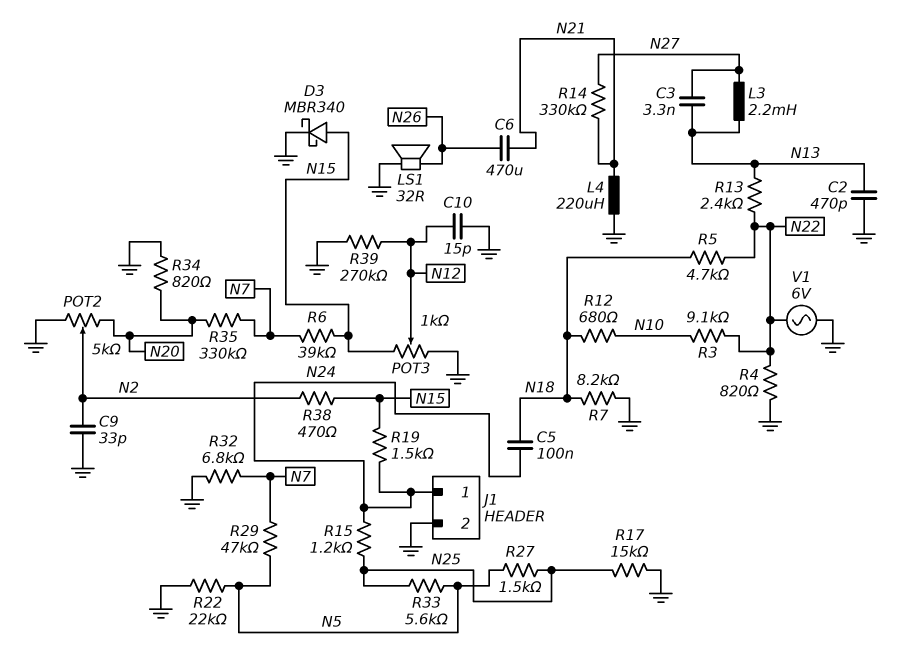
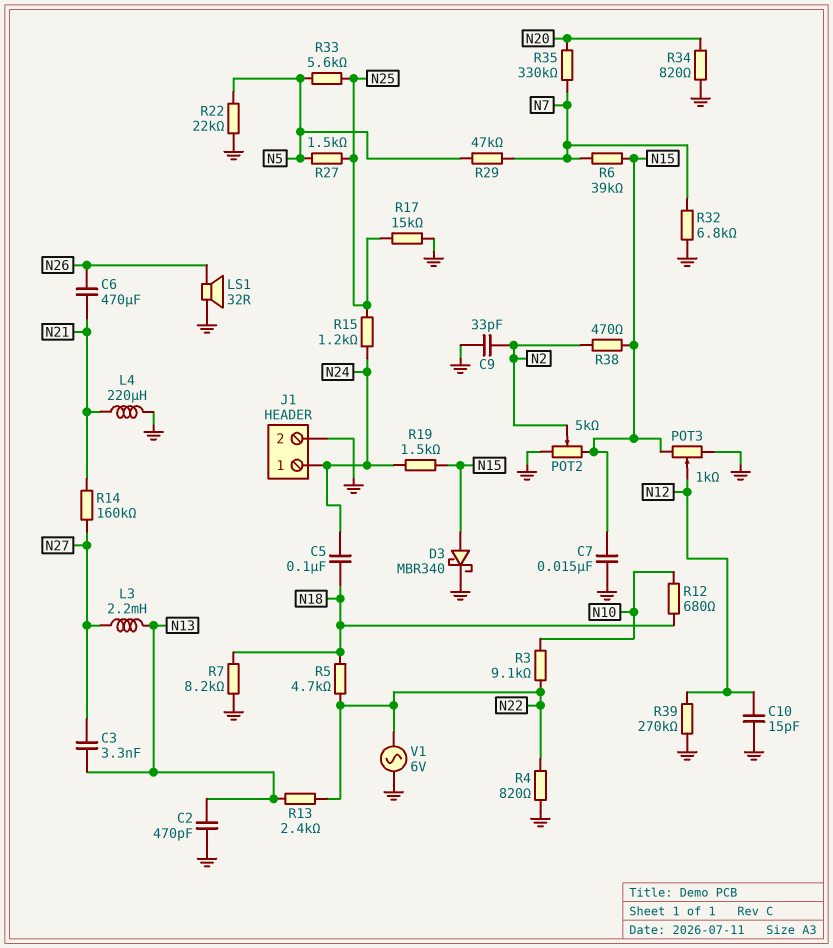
C7: none -> 15nF (GND, N15)
POT2: 5k (GND, N20, wiper N2) -> 5k (GND, N15, wiper N2)
R14: 330k (N21, N27) -> 160k (N21, N27)

